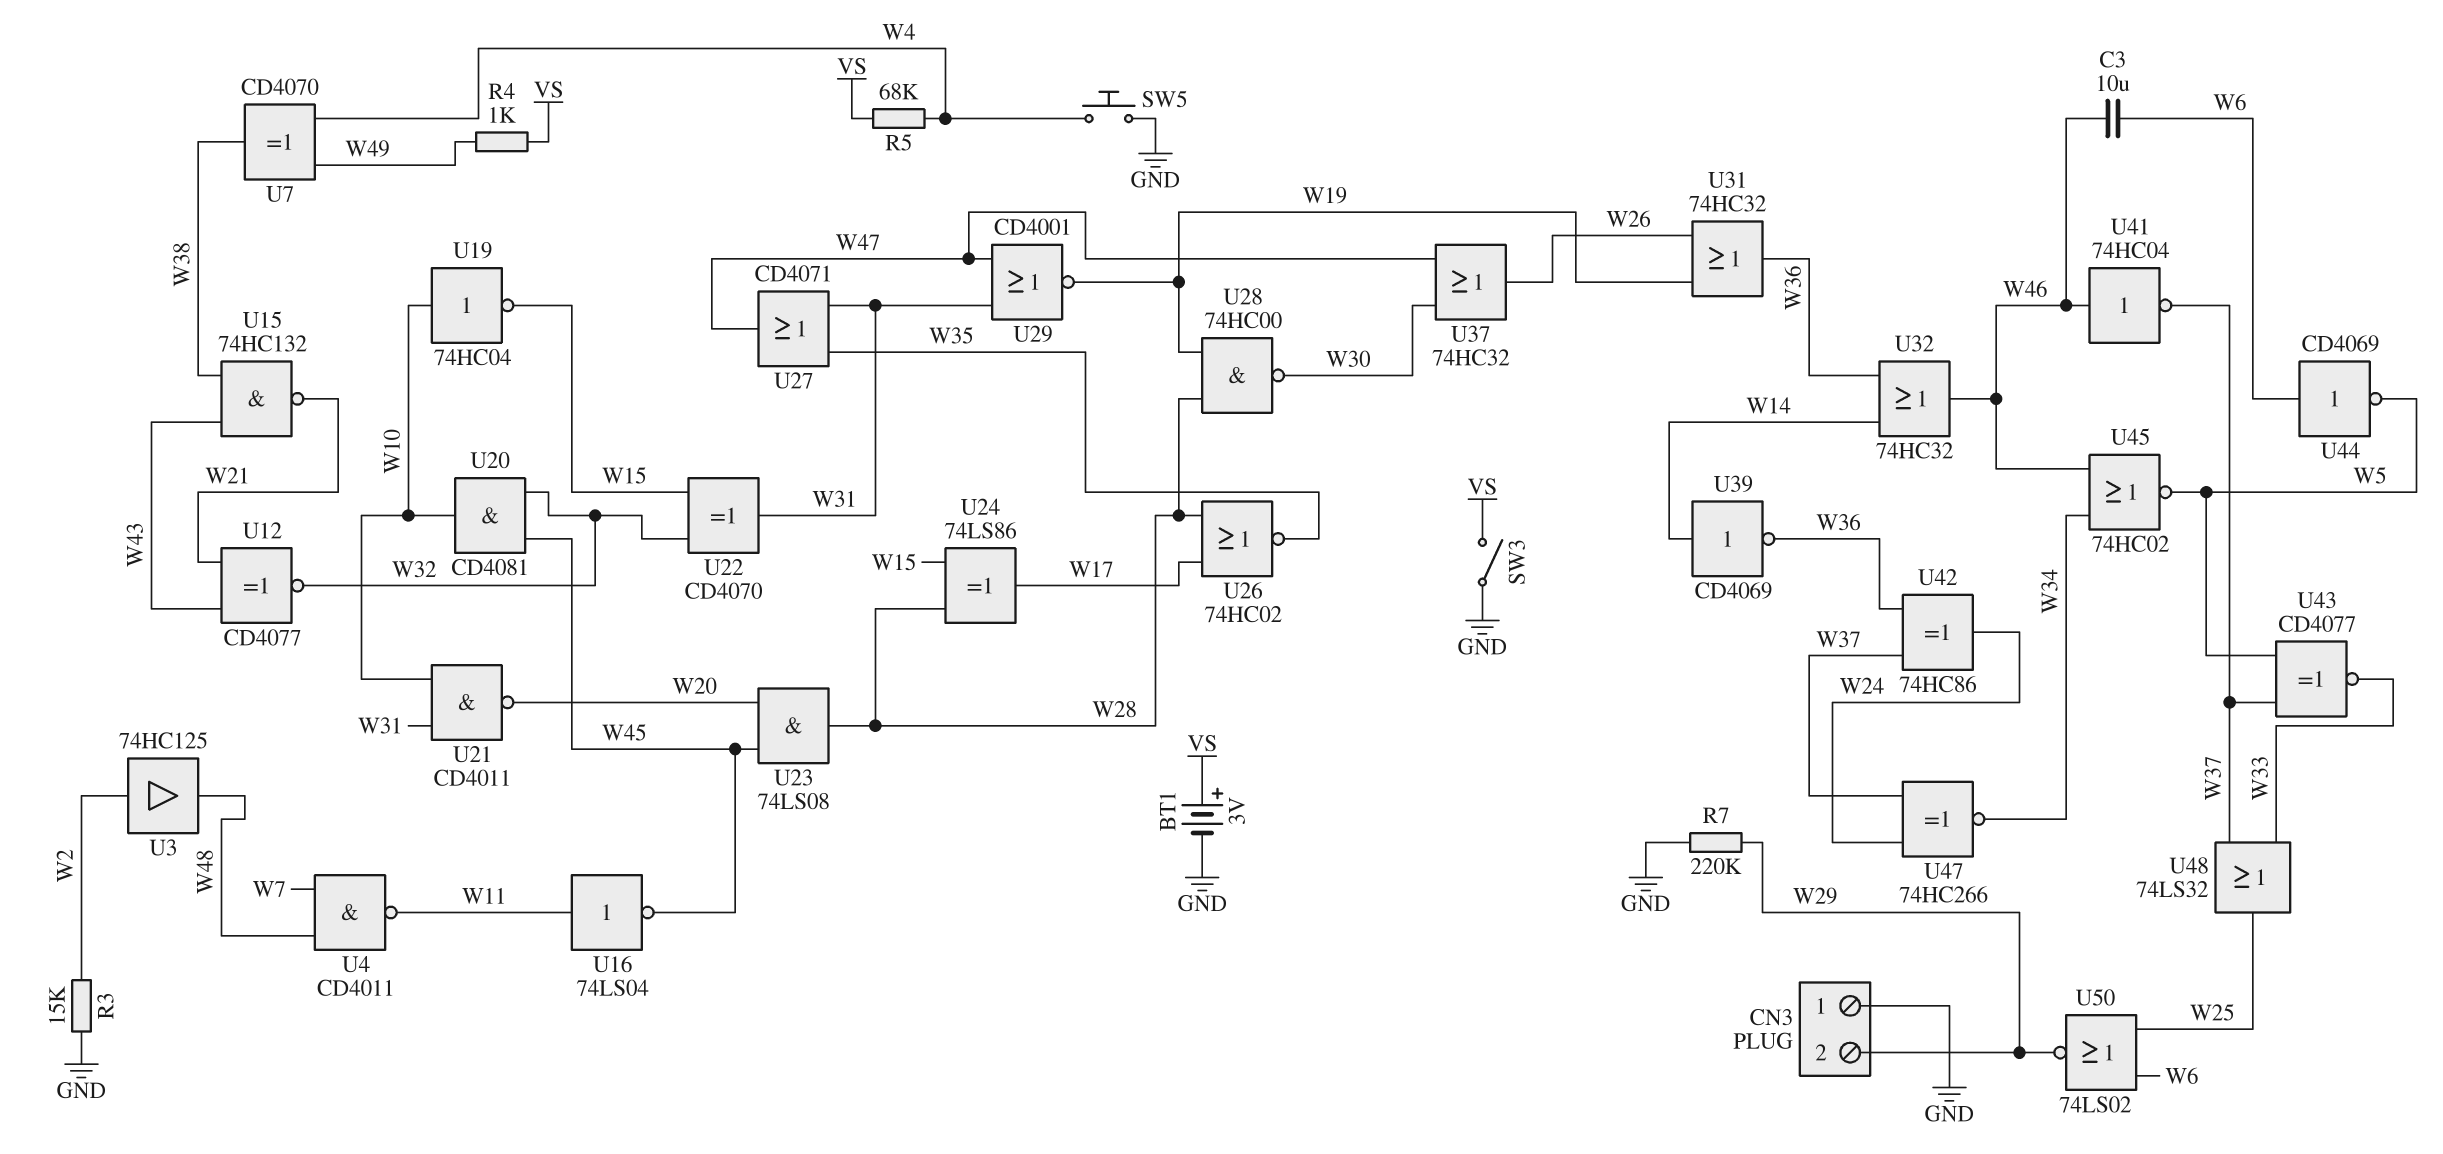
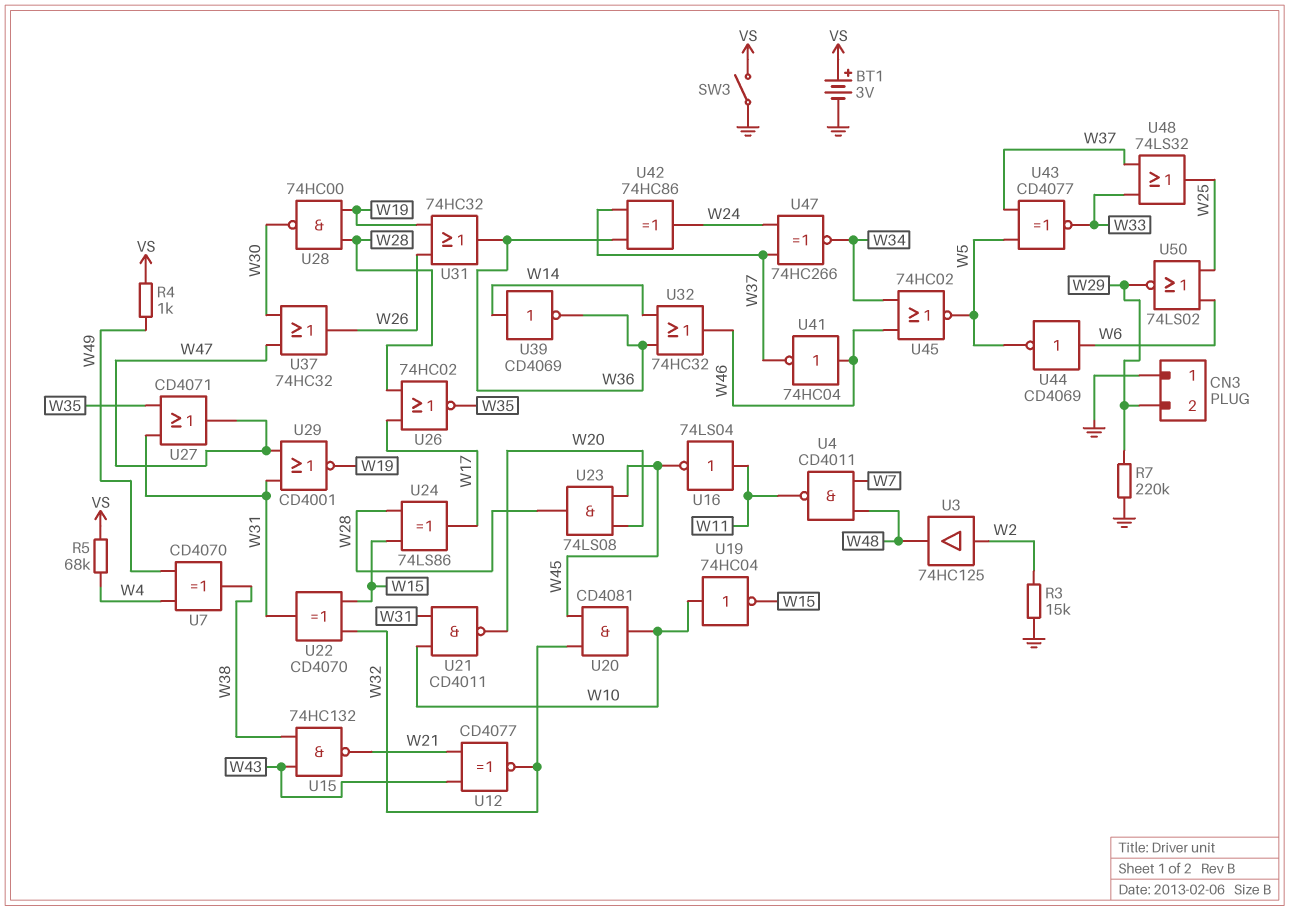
C3: 10uF (W6, W46) -> none
SW5: button (GND, W4) -> none

